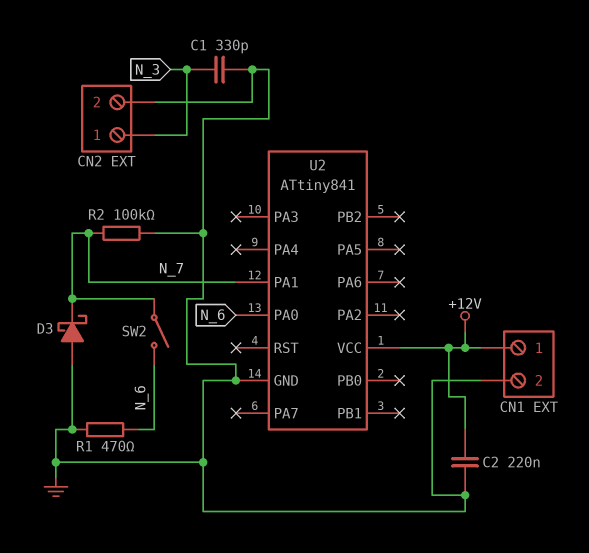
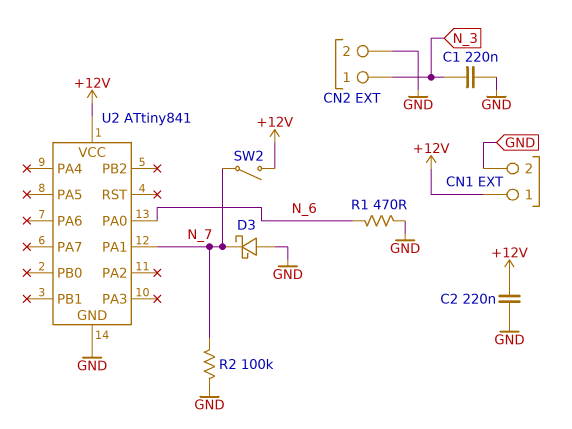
C1: 330pF (GND, N_3) -> 220nF (GND, N_3)
SW2: switch (N_6, N_7) -> switch (+12V, N_7)

